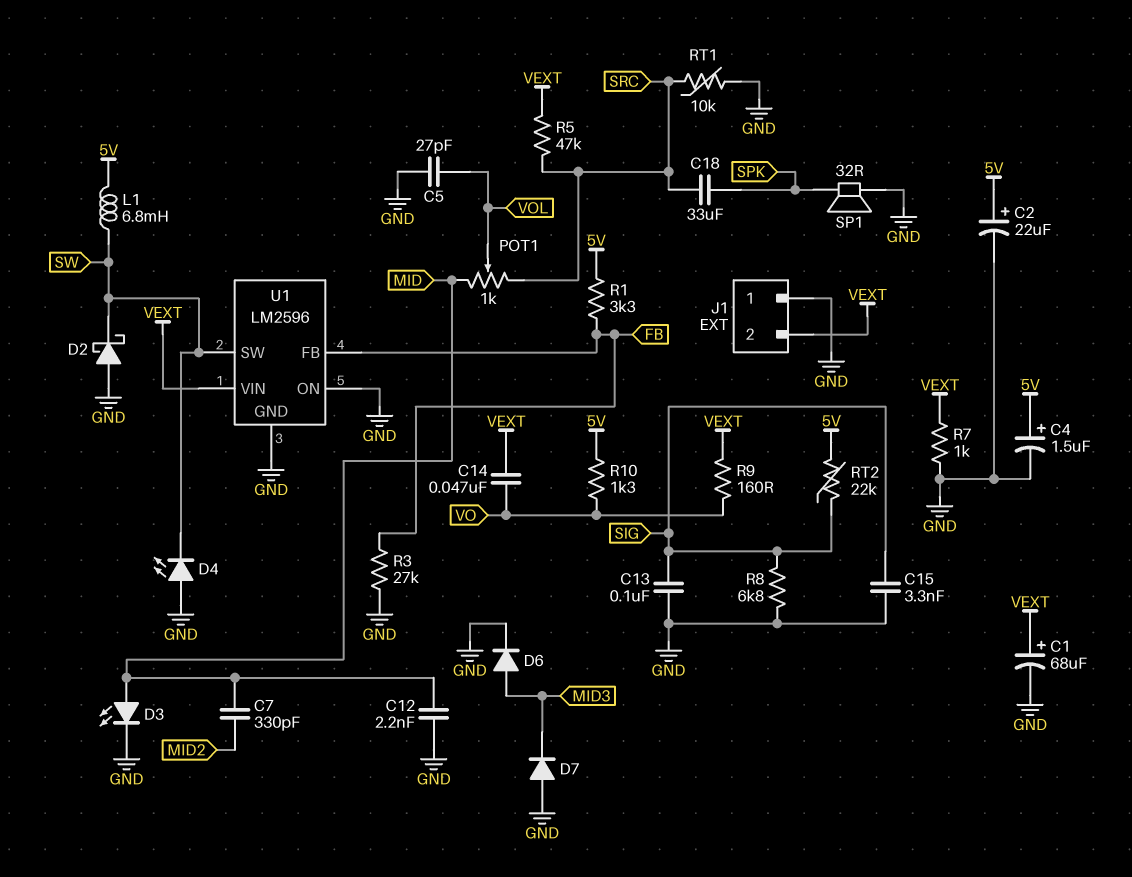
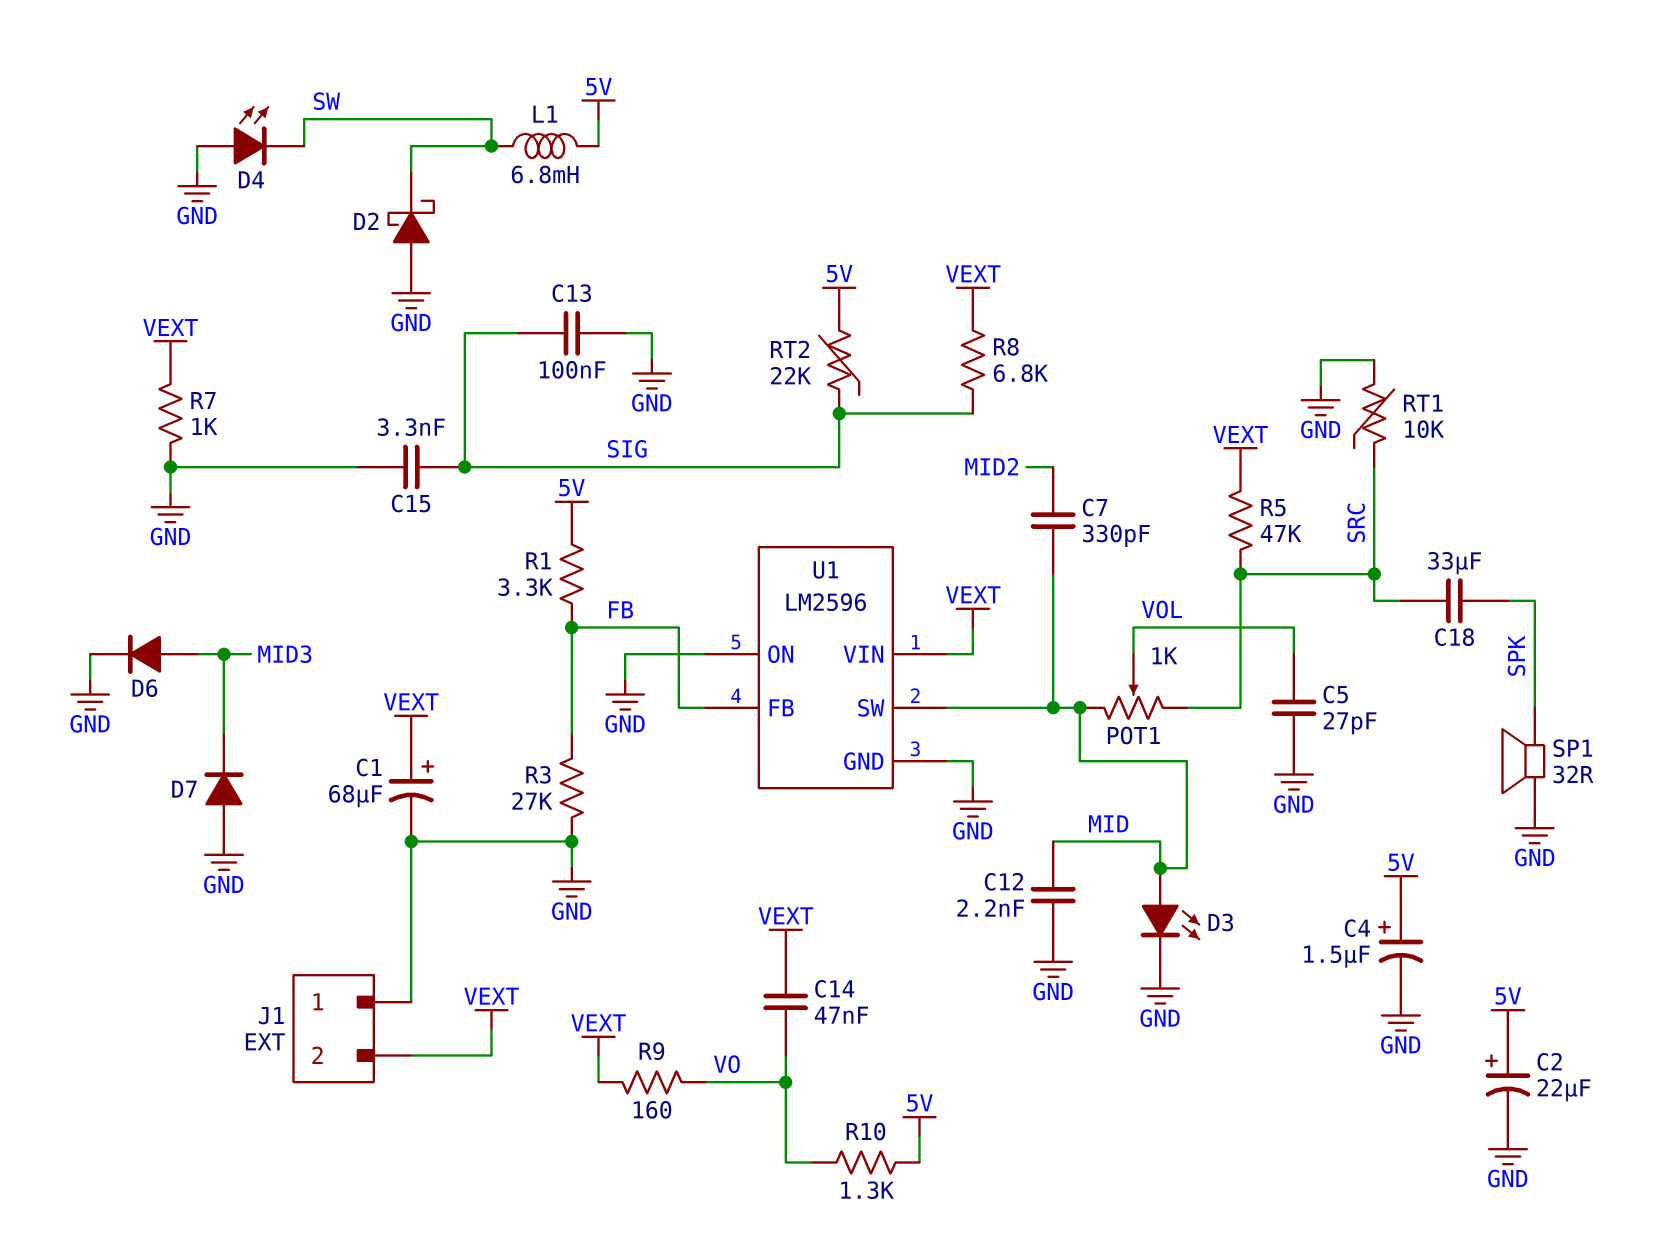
R8: 6.8k (GND, SIG) -> 6.8k (SIG, VEXT)
U1 pin SW: SW -> MID

